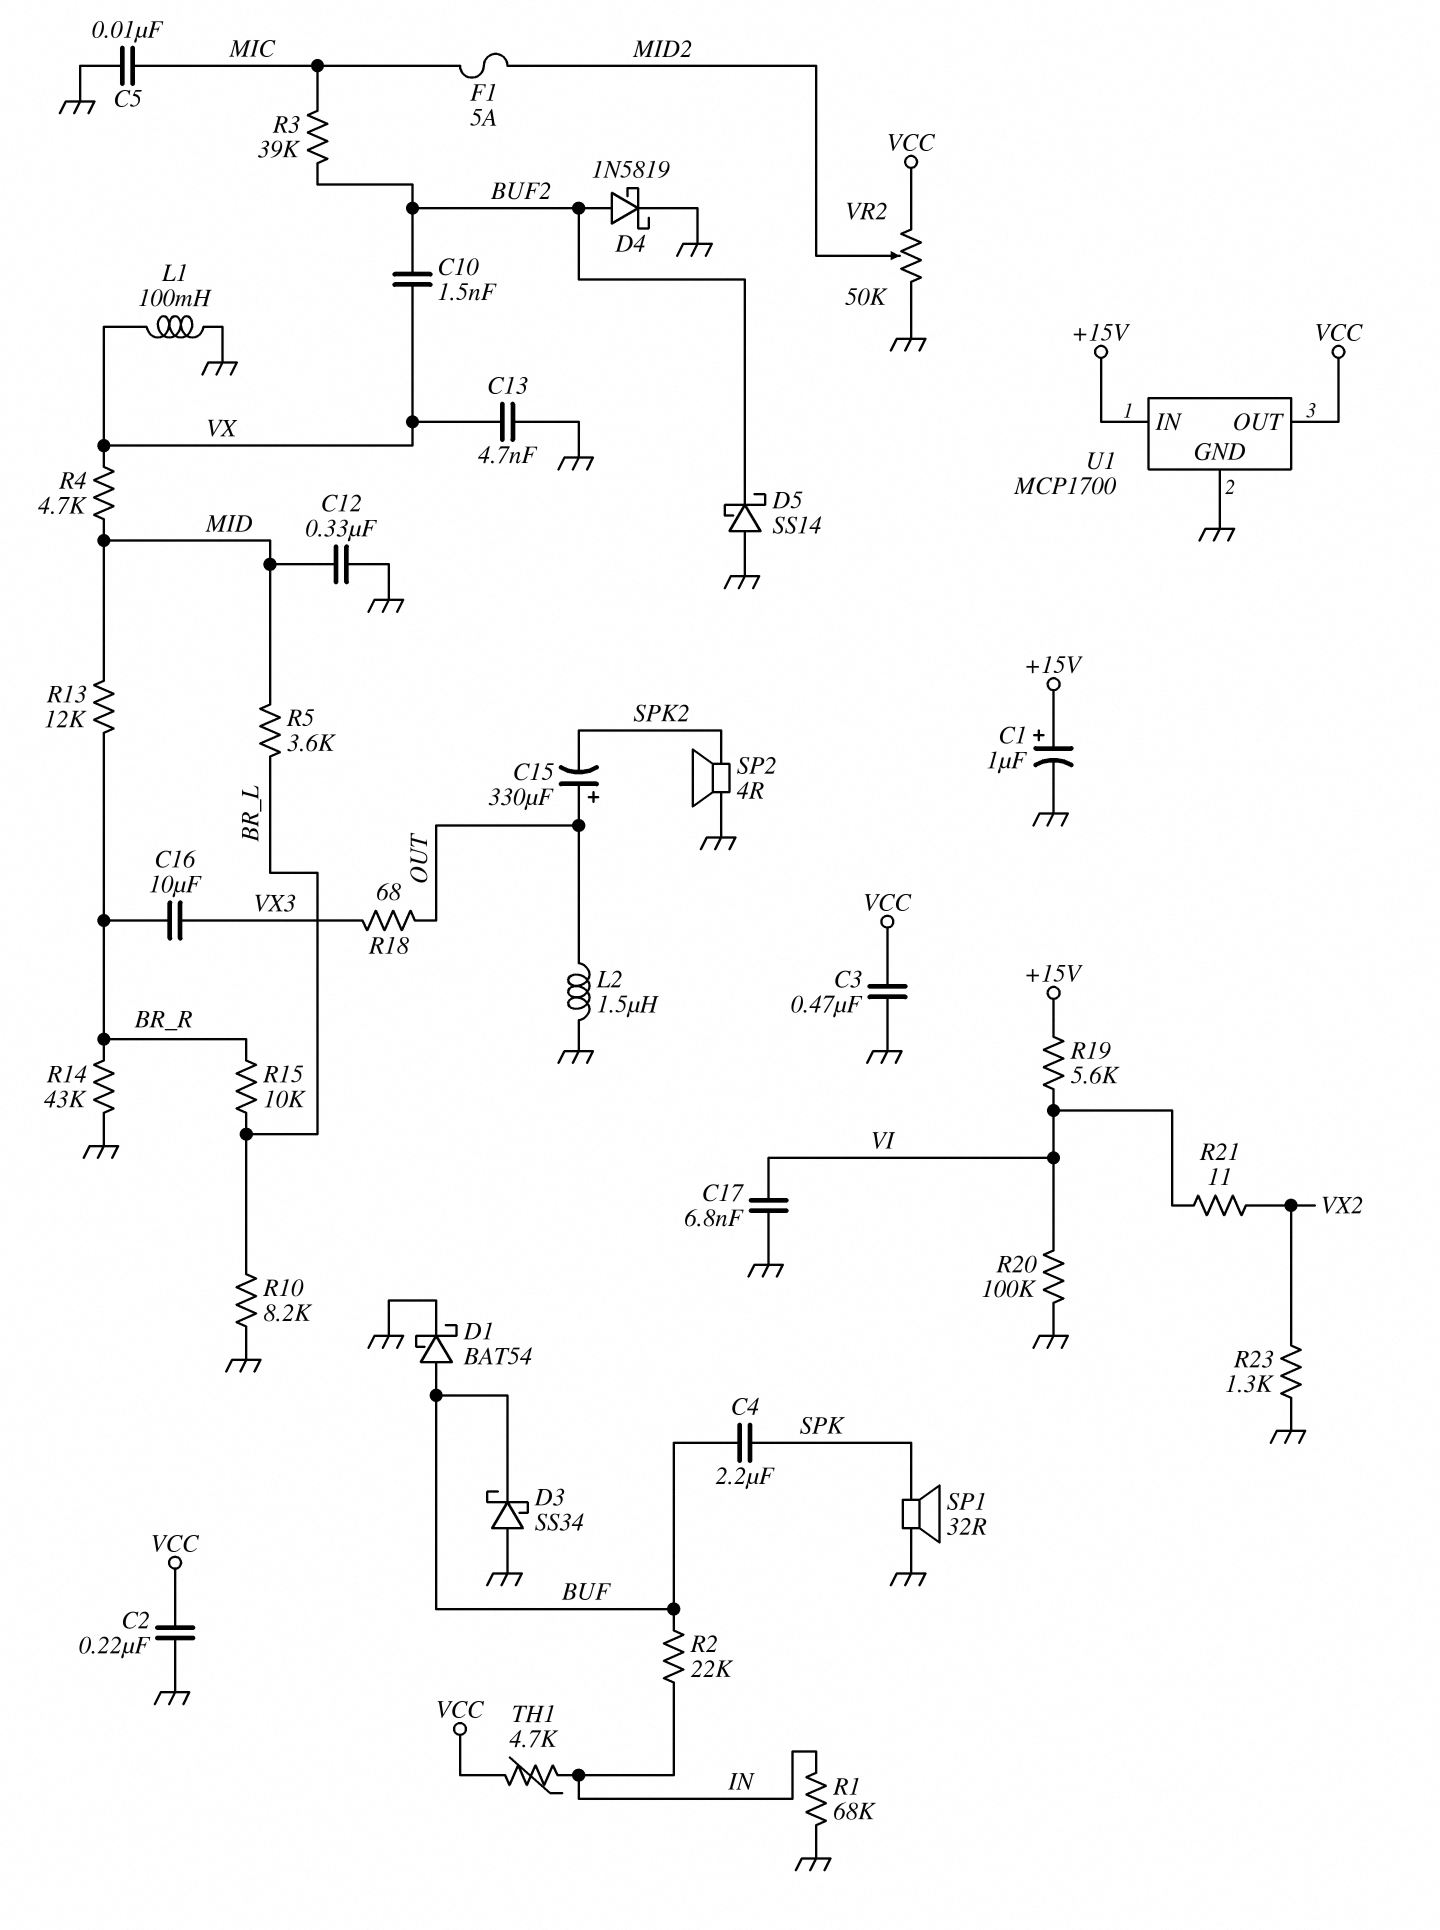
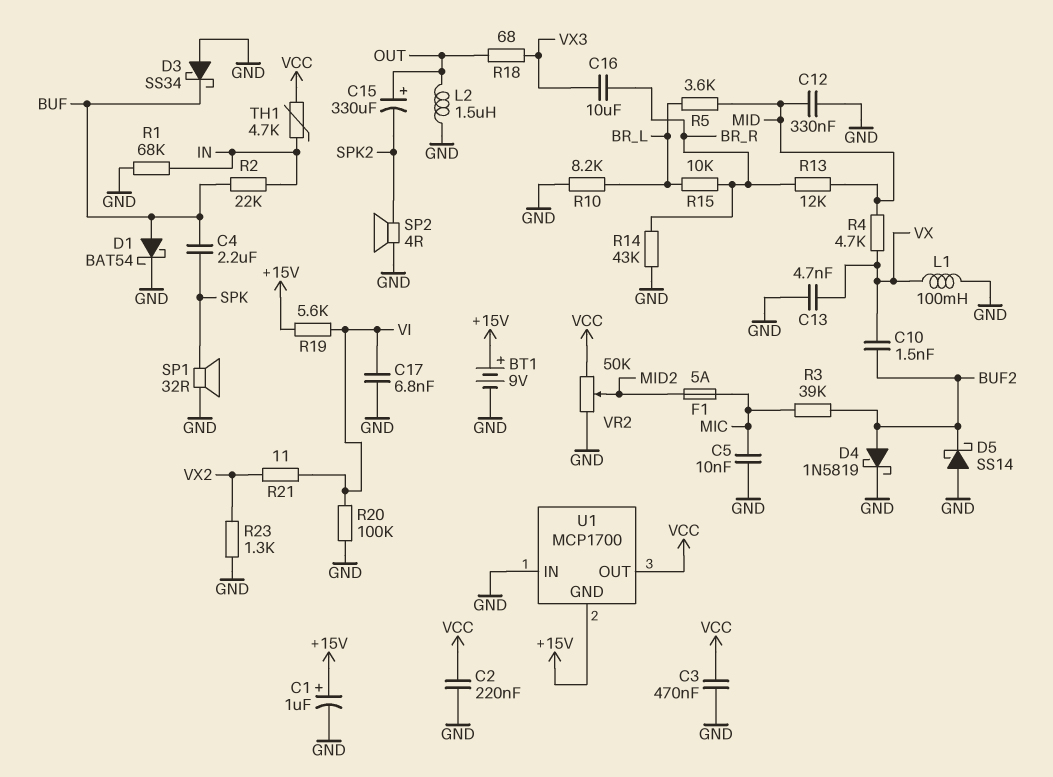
BT1: none -> 9V (plus +15V, minus GND)
U1 pin GND: GND -> +15V
U1 pin IN: +15V -> GND

